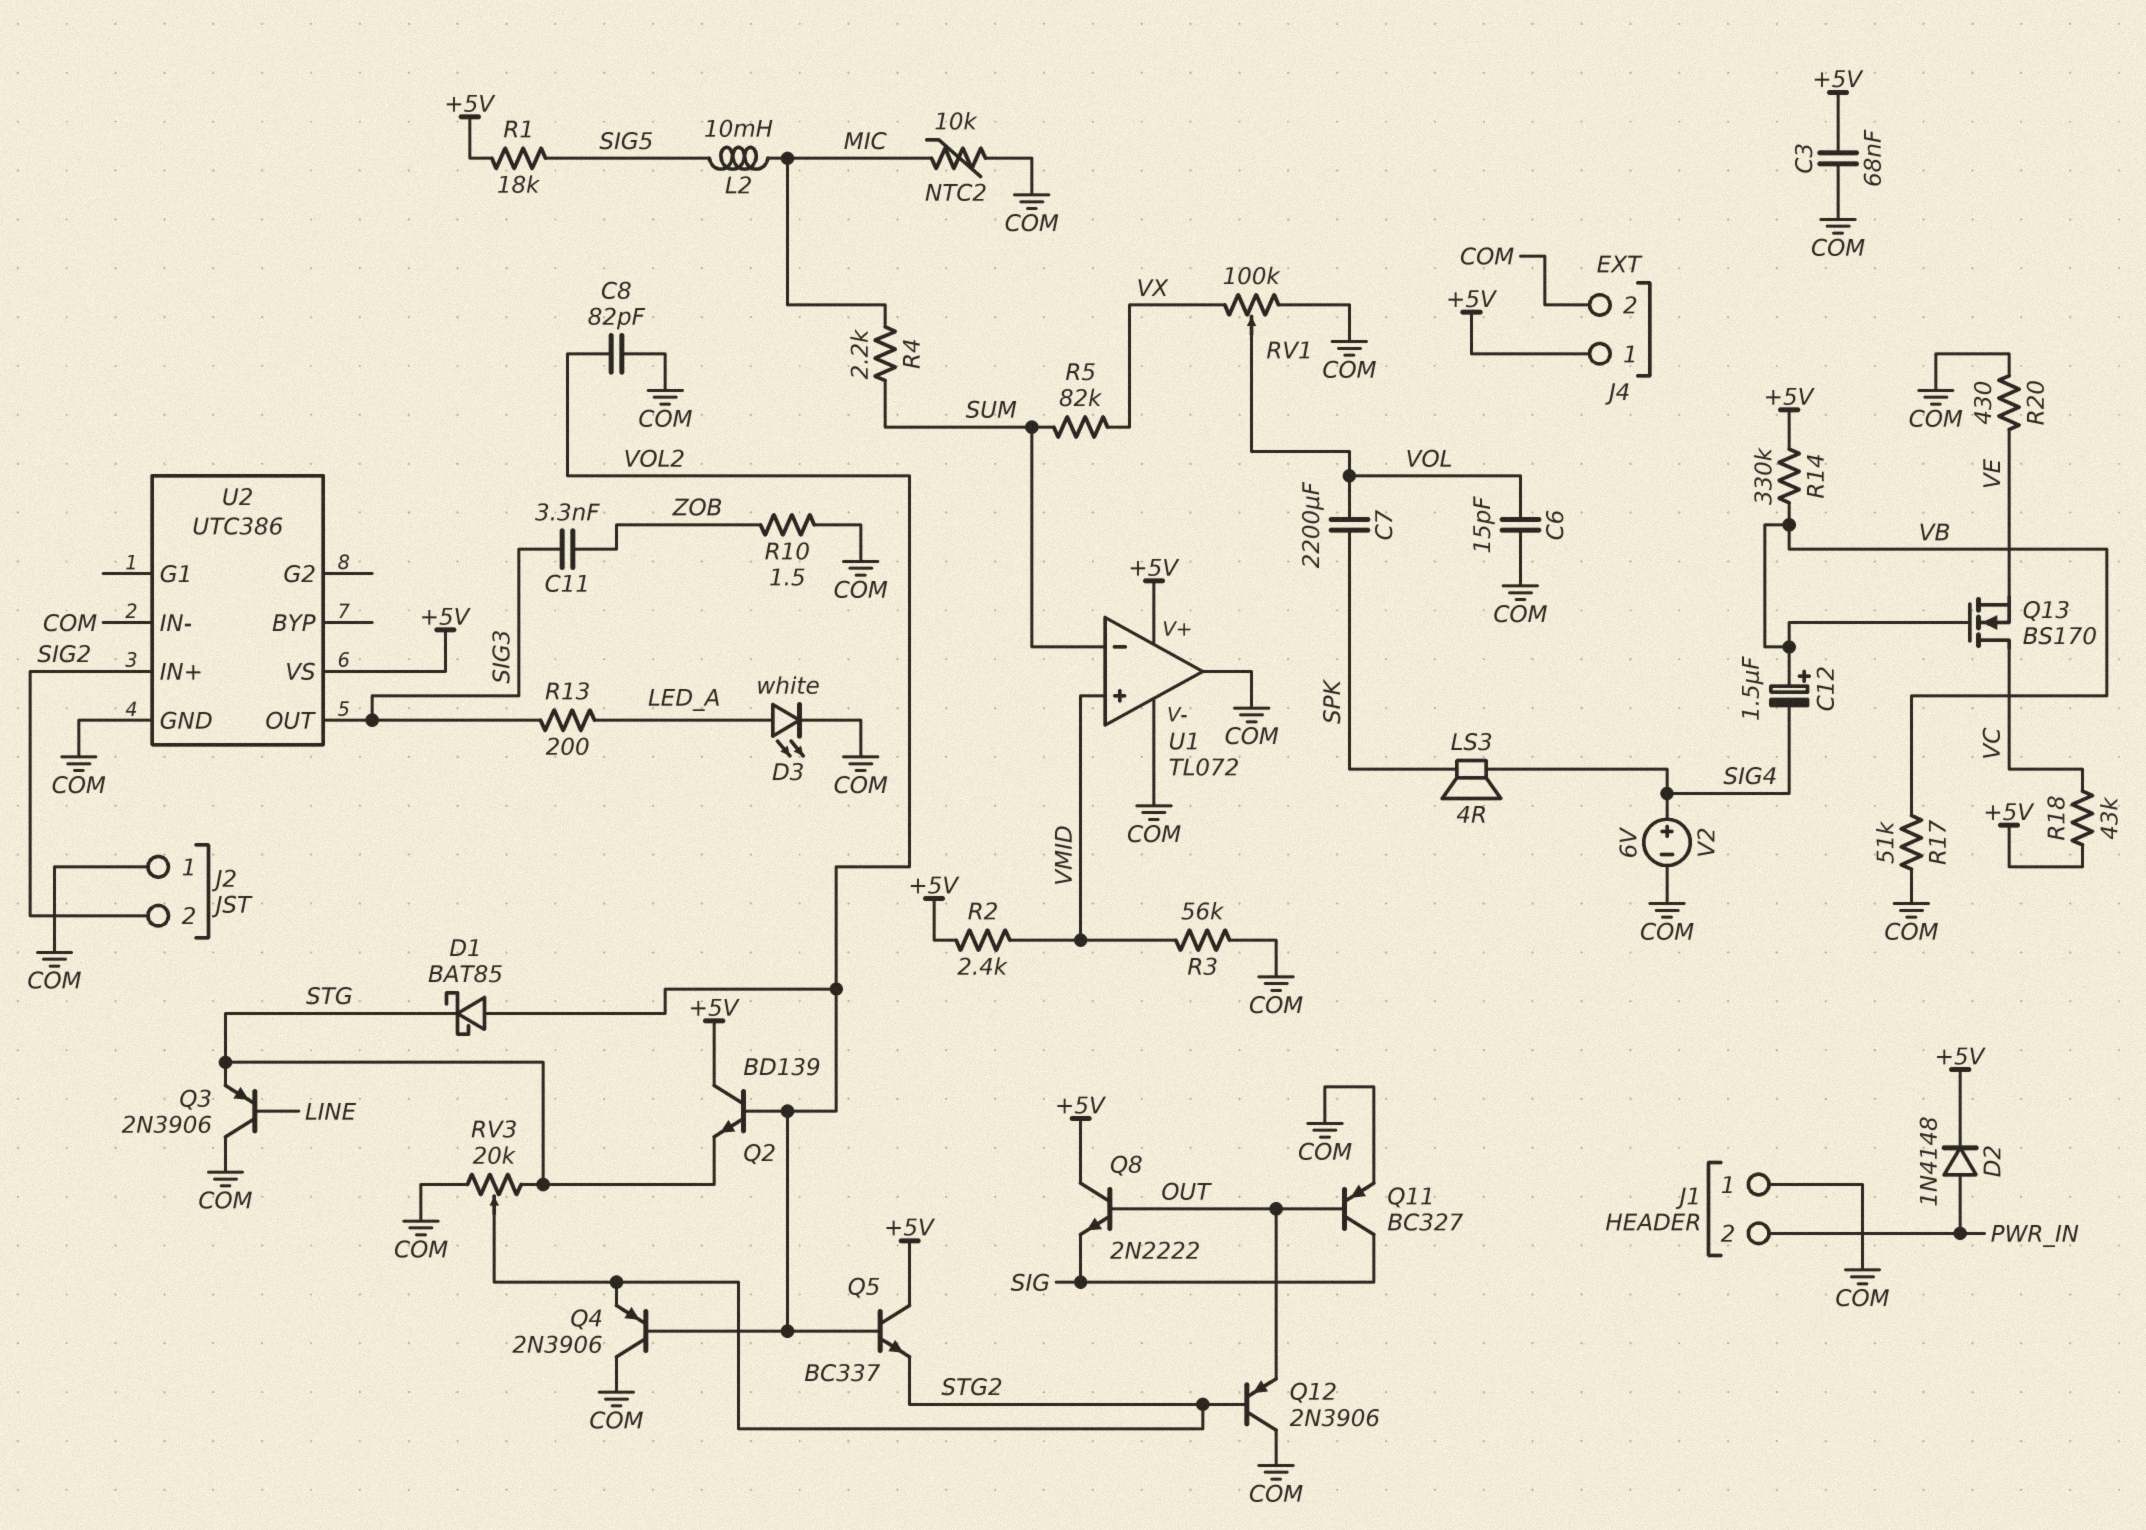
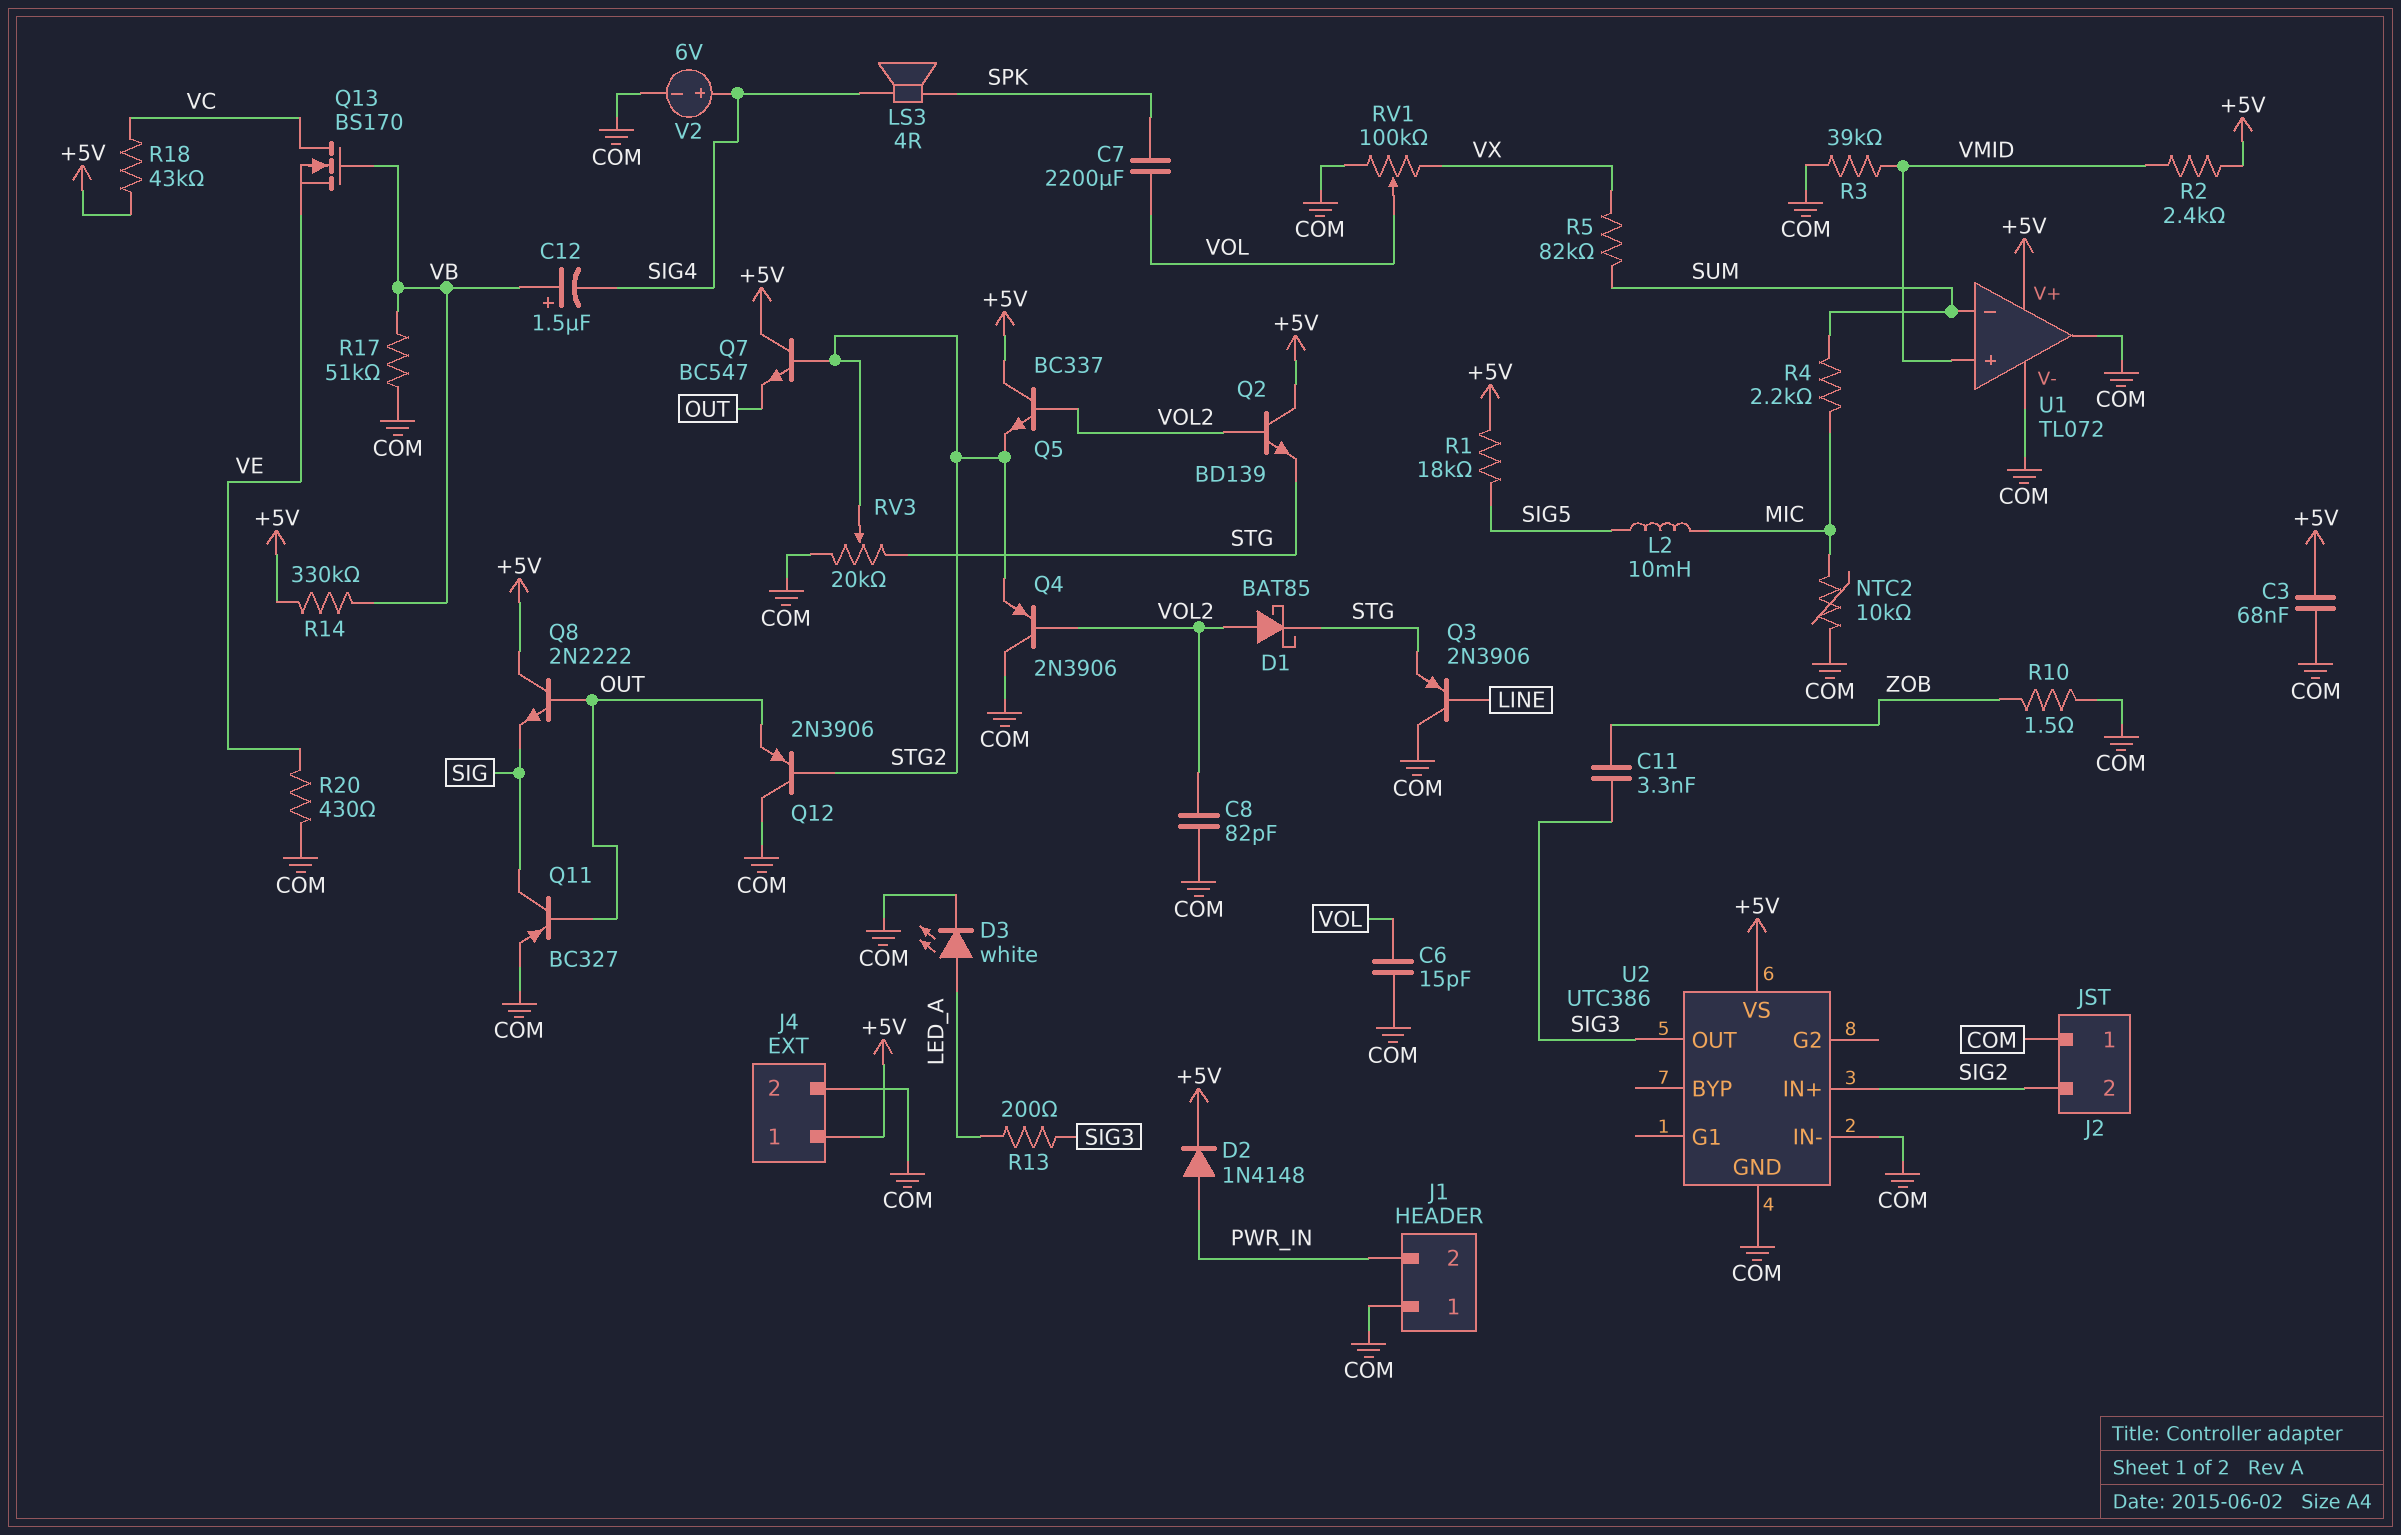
Q7: none -> NPN BC547 (B STG2, C +5V, E OUT)
R3: 56k (COM, VMID) -> 39k (COM, VMID)

